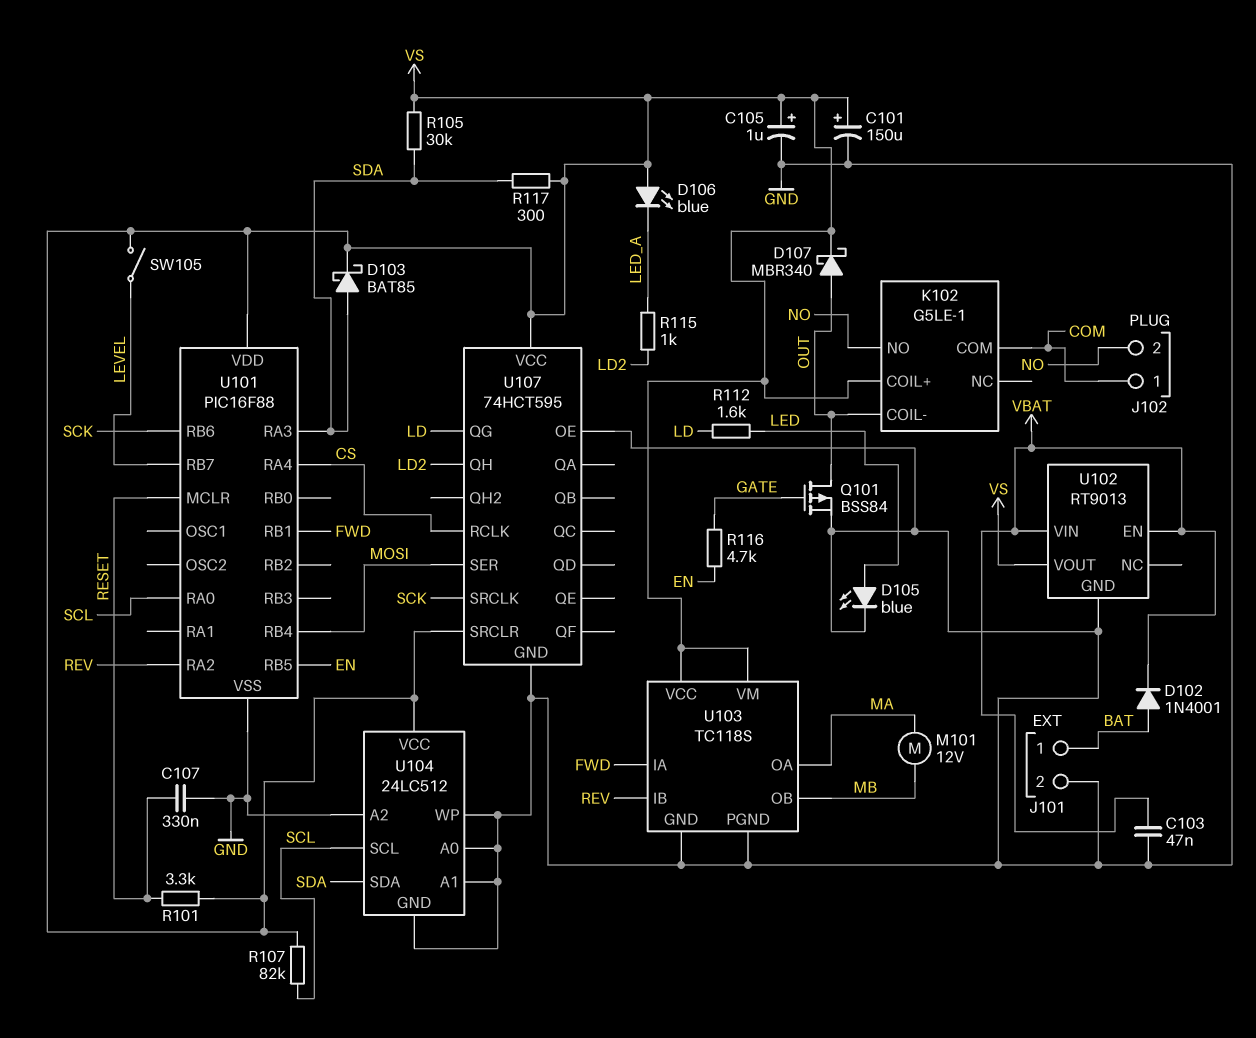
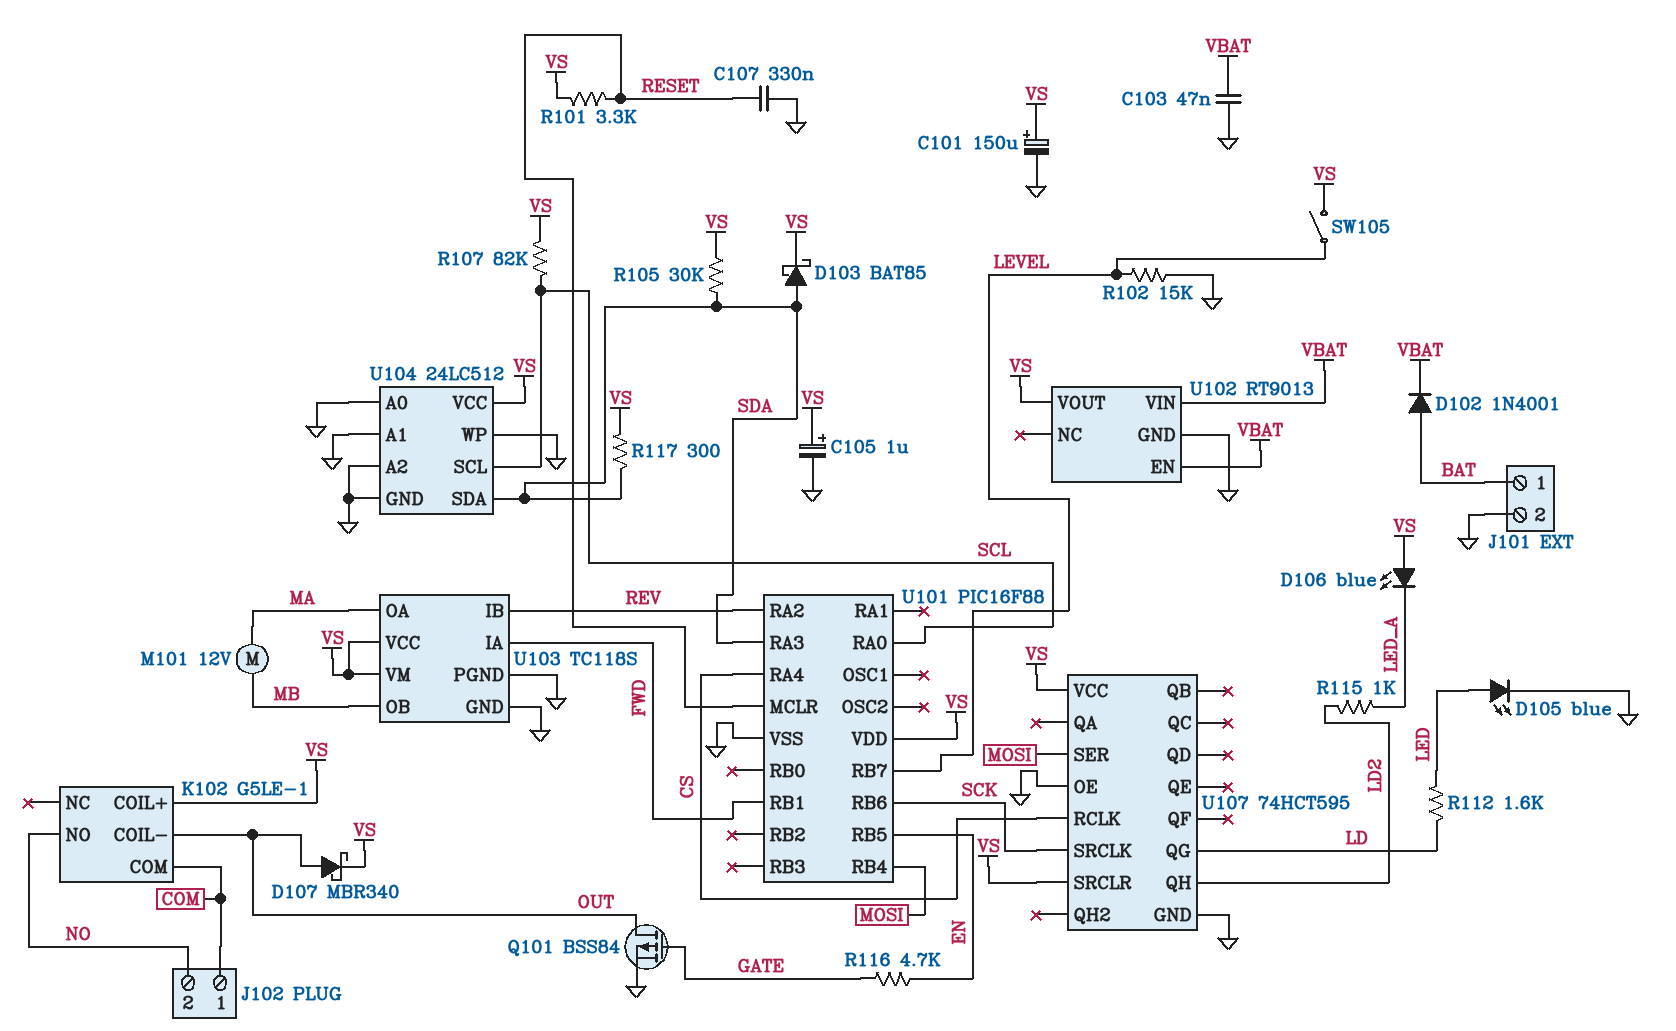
R102: none -> 15k (GND, LEVEL)

